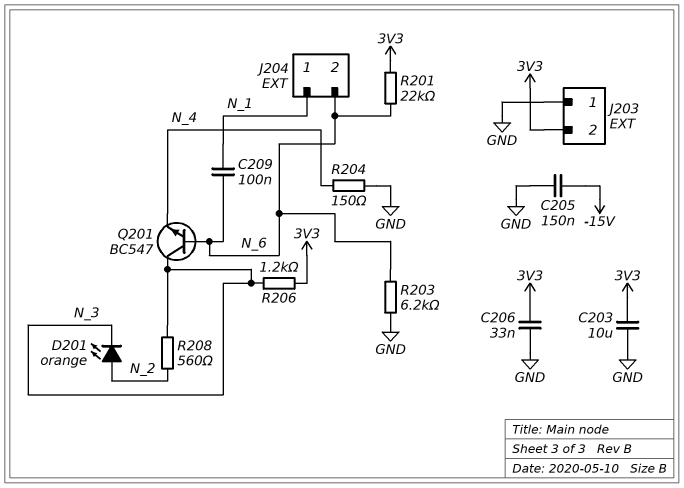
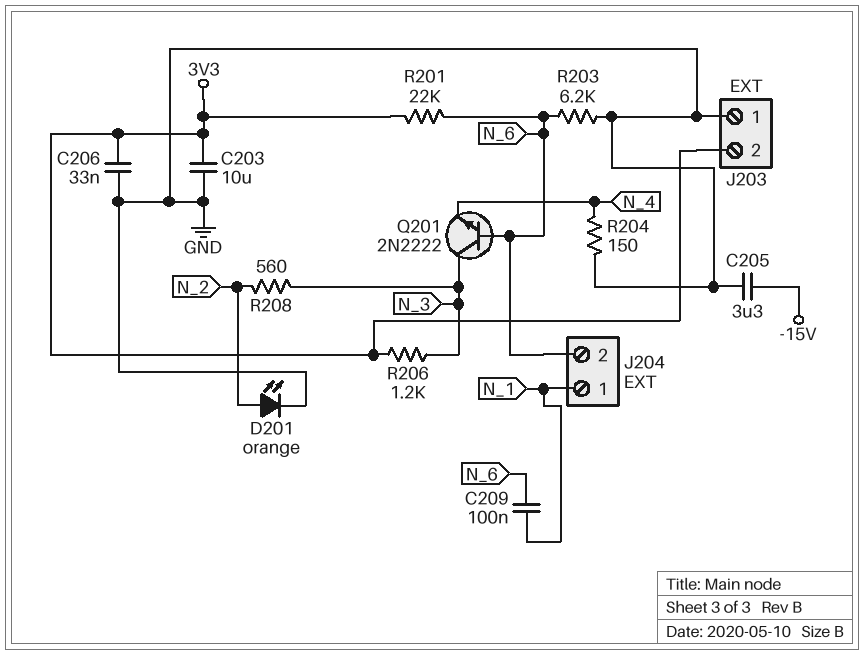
C205: 150nF (-15V, GND) -> 3.3uF (-15V, GND)
D201: LED orange (A N_2, K N_3) -> LED orange (A N_2, K GND)
Q201: NPN BC547 (B N_6, C N_3, E N_4) -> NPN 2N2222 (B N_6, C N_3, E N_4)

